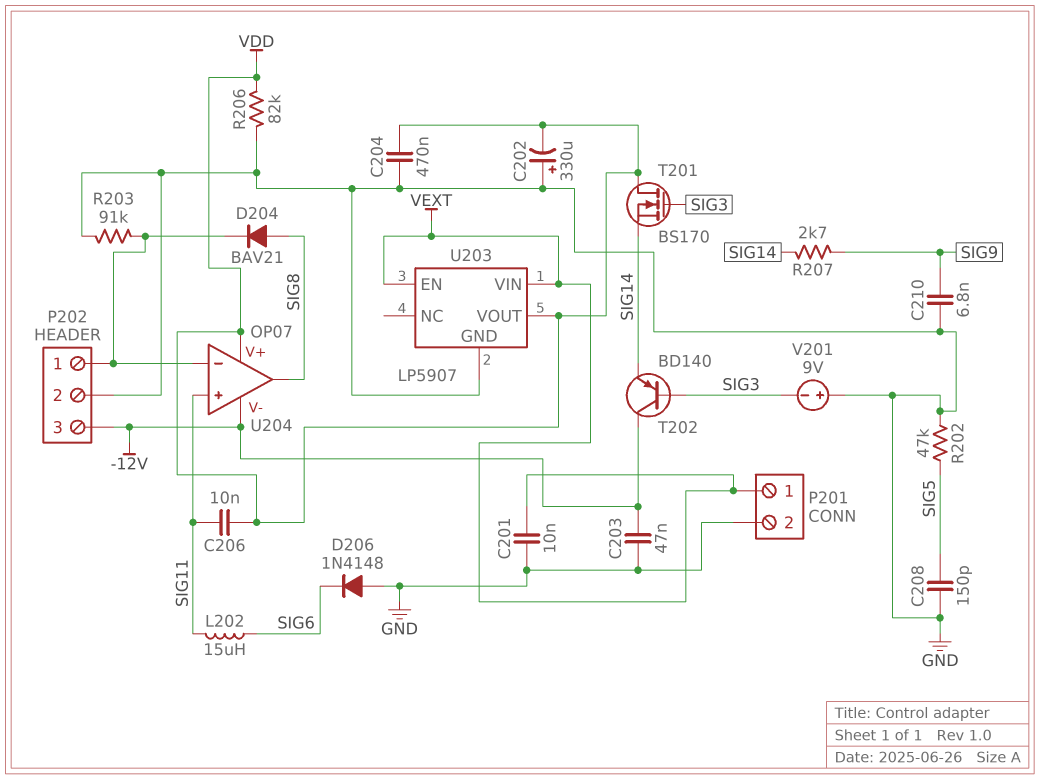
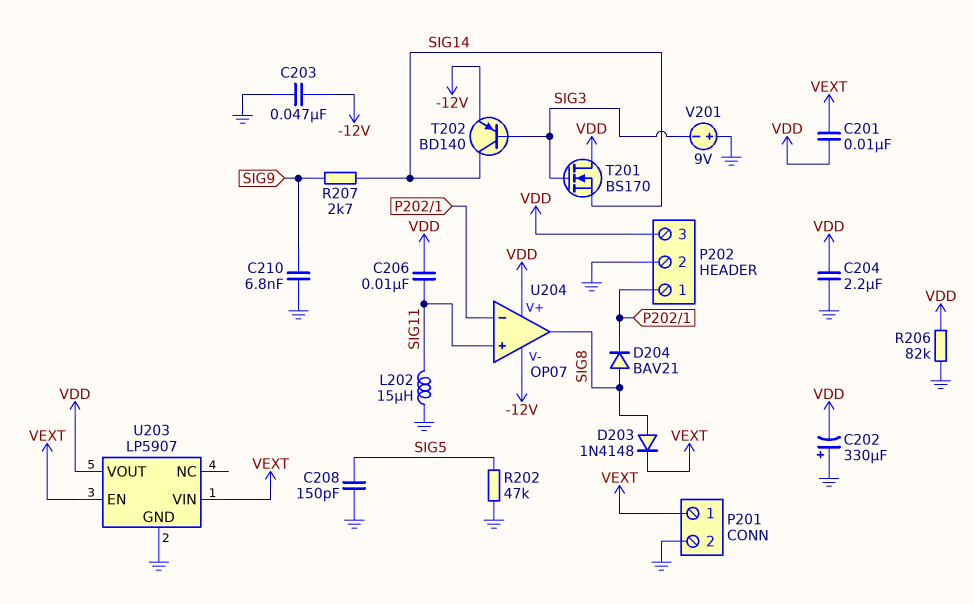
C201: 10nF (GND, VEXT) -> 10nF (VDD, VEXT)
C204: 470nF (GND, VDD) -> 2.2uF (GND, VDD)
D203: none -> diode 1N4148 (A SIG8, K VEXT)
D206: diode 1N4148 (A GND, K SIG6) -> none
L202: 15uH (SIG6, SIG11) -> 15uH (GND, SIG11)
P202 pin 3: -12V -> VDD
R203: 91k (GND, P202/1) -> none
T202: PNP BD140 (B SIG3, C -12V, E SIG14) -> PNP BD140 (B SIG3, C SIG14, E -12V)

